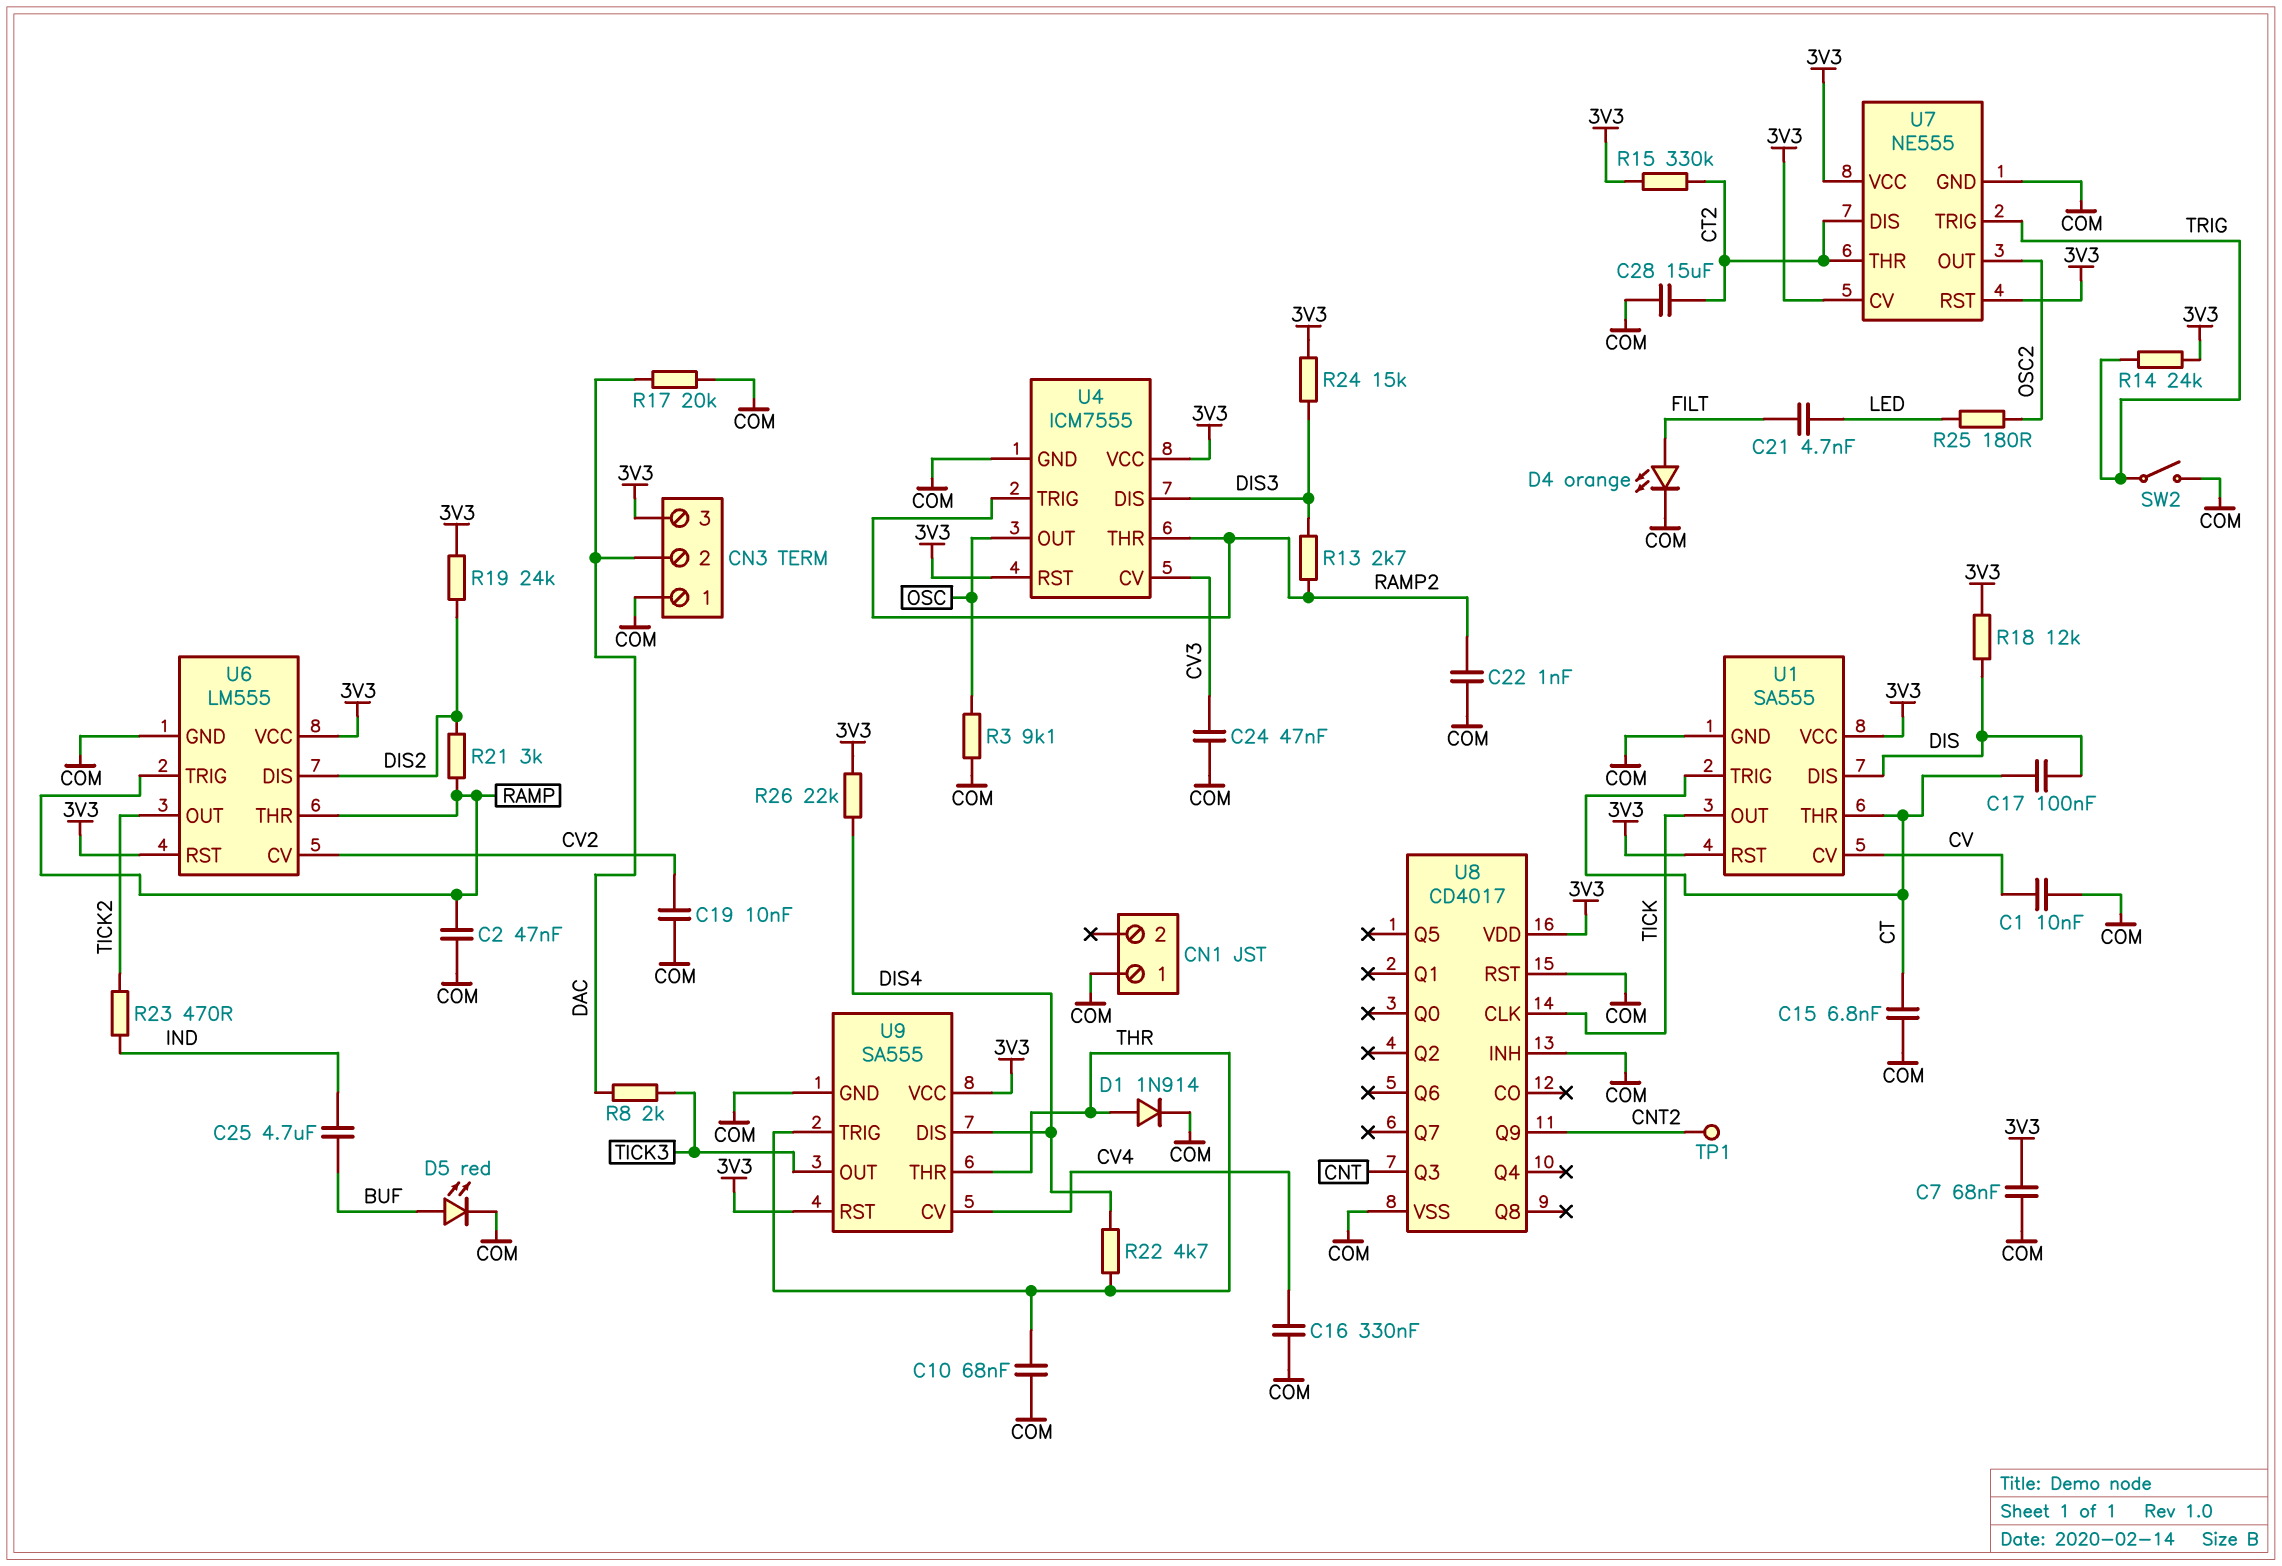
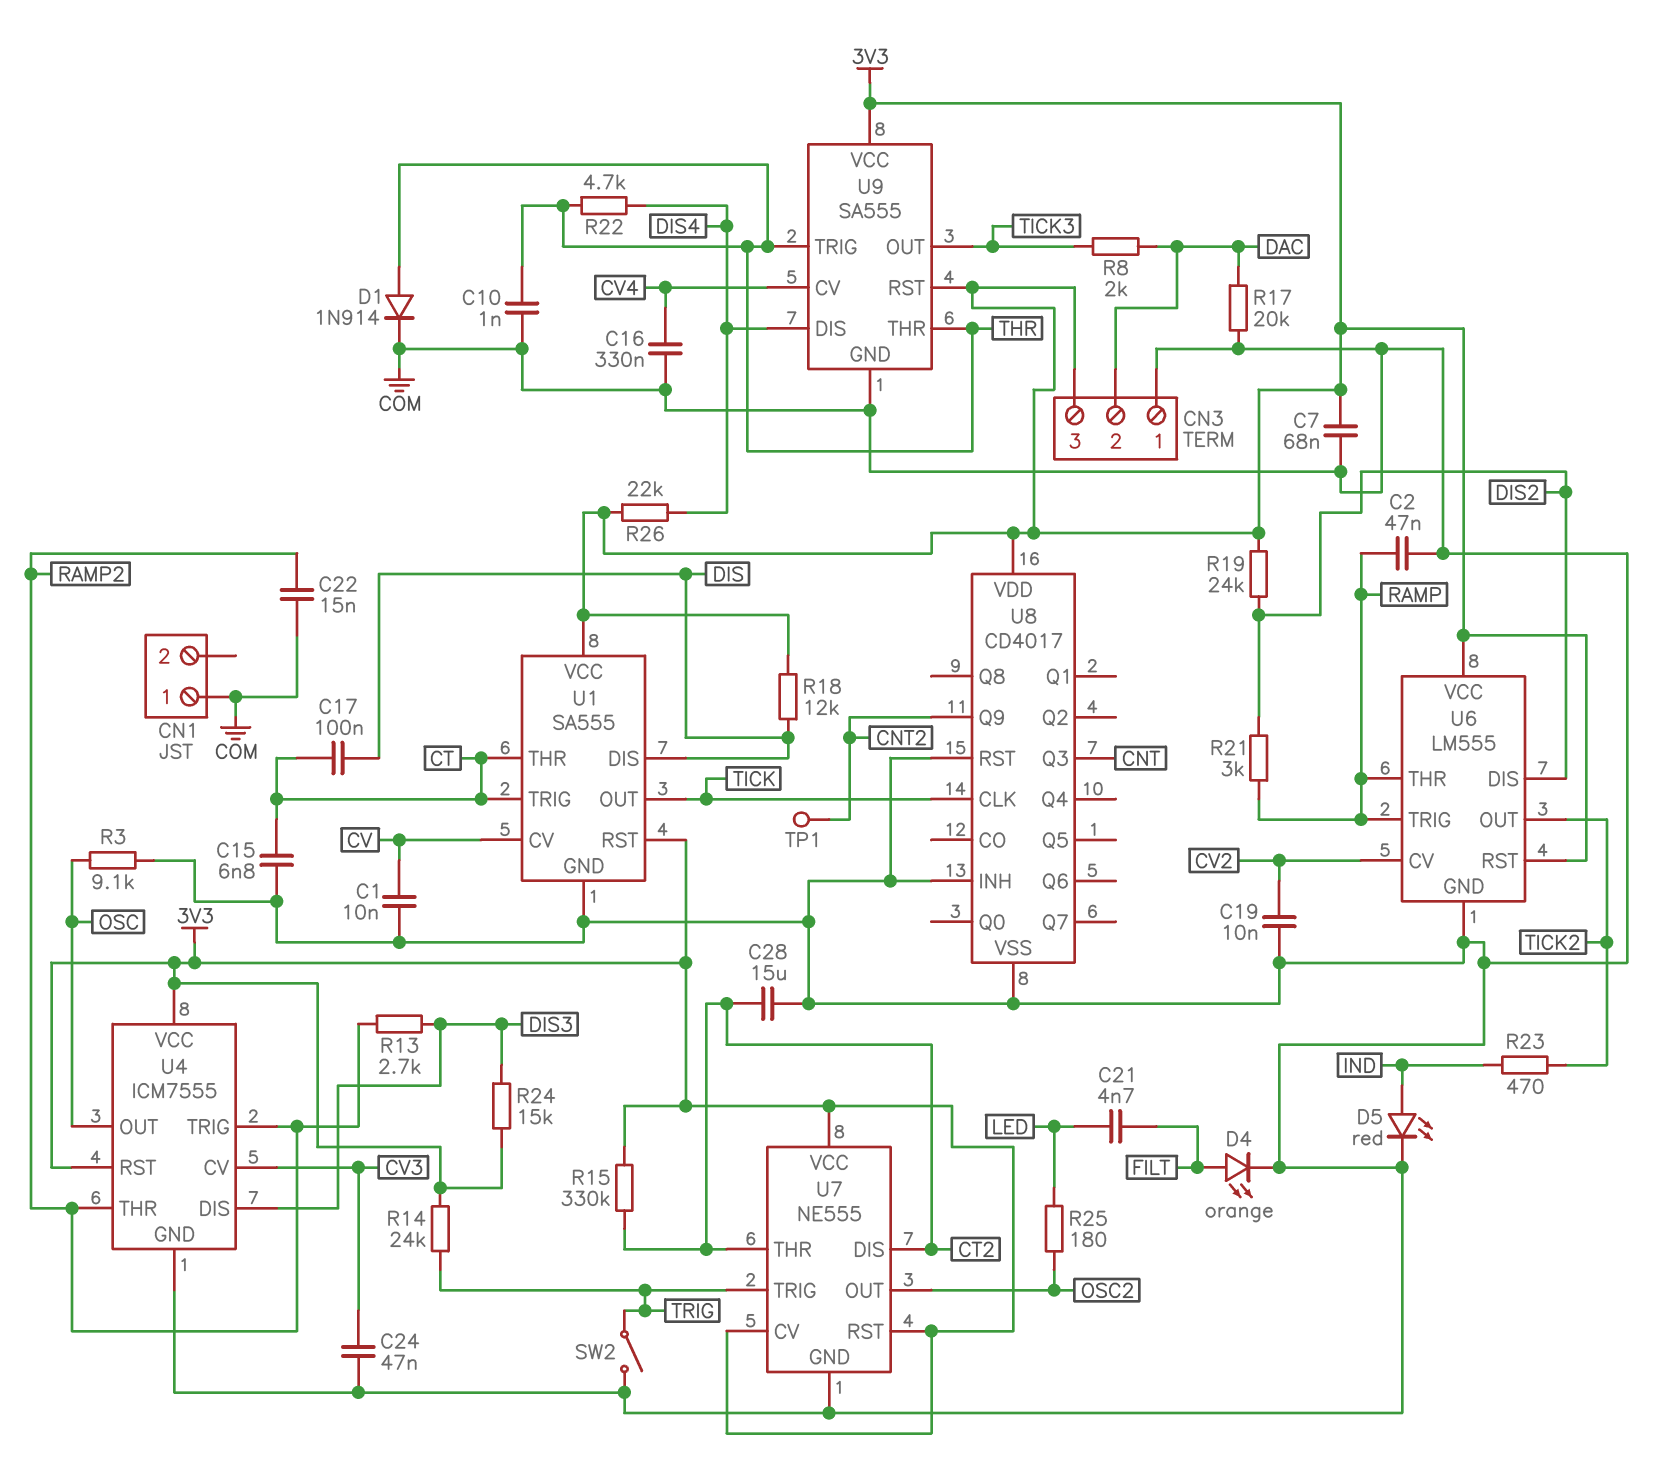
C10: 68nF (COM, THR) -> 1nF (COM, THR)
C22: 1nF (COM, RAMP2) -> 15nF (COM, RAMP2)
C25: 4.7uF (BUF, IND) -> none
D5: LED red (A BUF, K COM) -> LED red (A IND, K COM)

